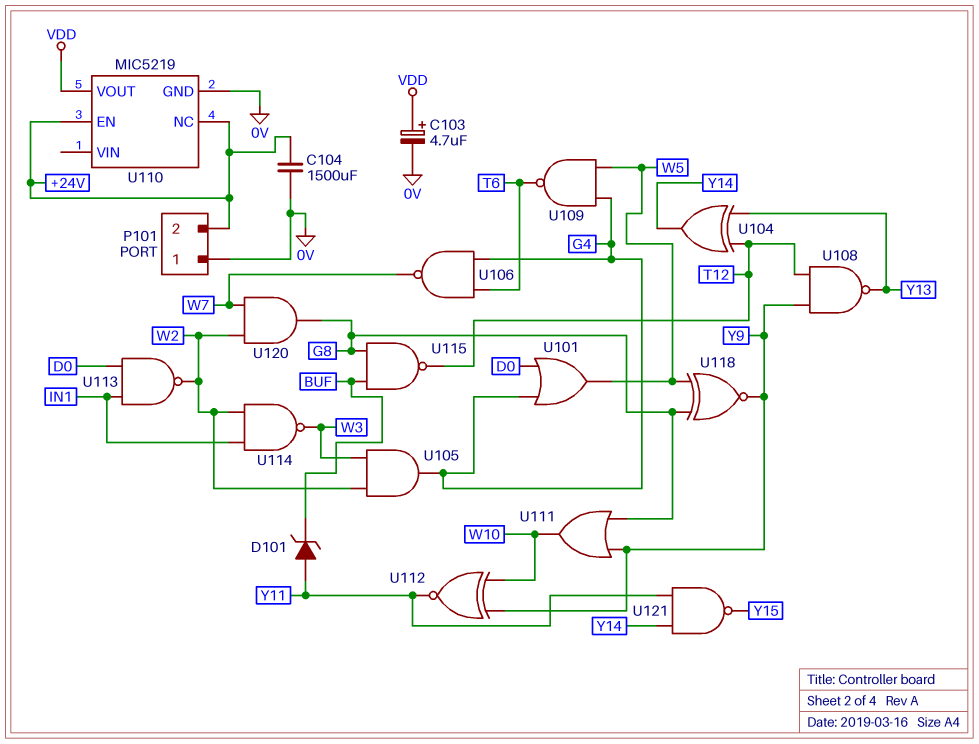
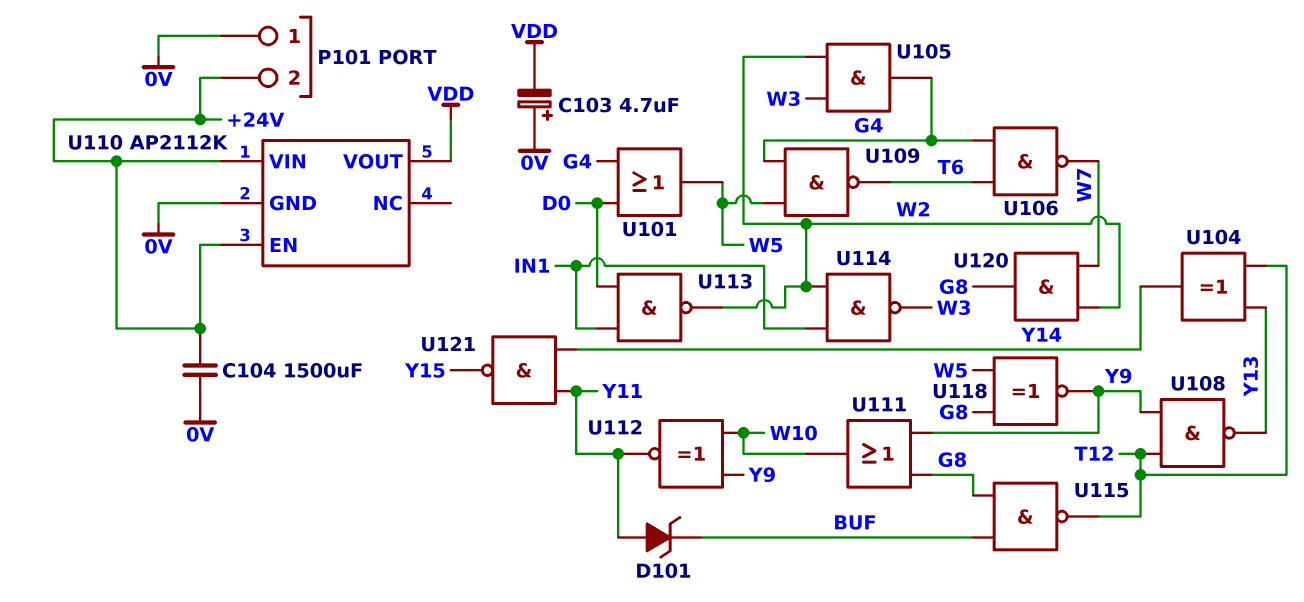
C103: 4.7uF (plus VDD, minus 0V) -> 4.7uF (plus 0V, minus VDD)
U110: MIC5219 -> AP2112K
U110 pin NC: +24V -> none
U110 pin VIN: none -> +24V

